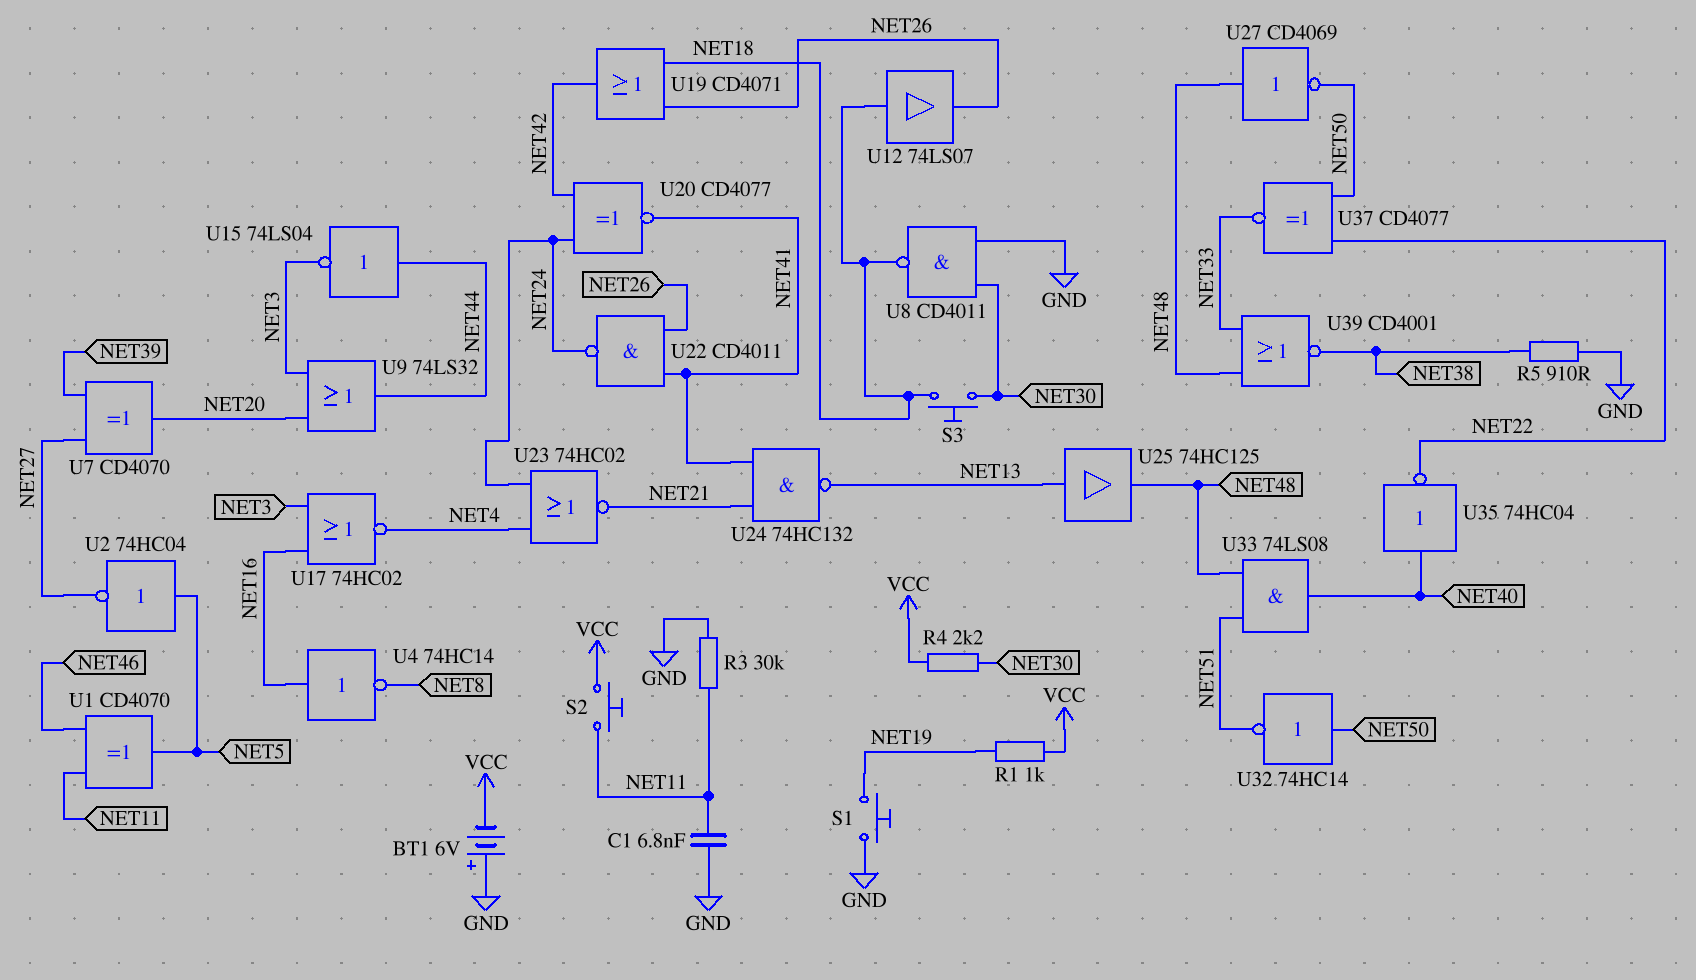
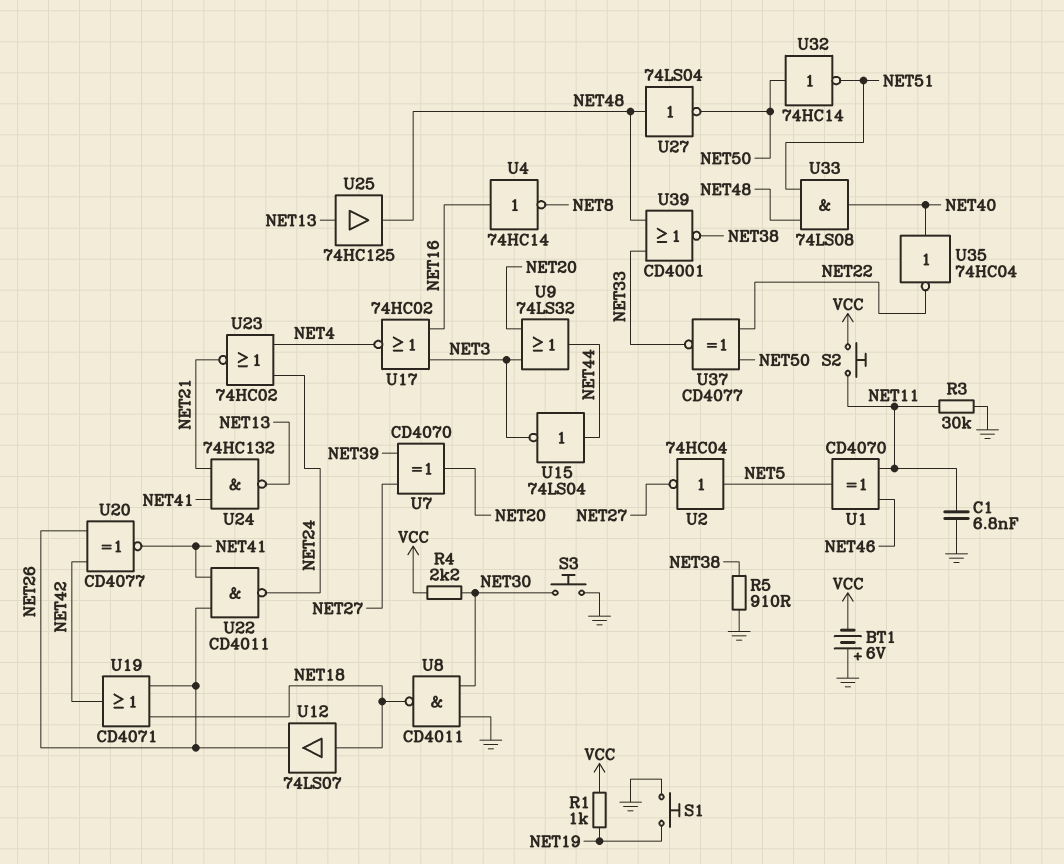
S3: button (NET18, NET30) -> button (GND, NET30)
U20: XNOR CD4077 (in NET24, in NET42, out NET41) -> XNOR CD4077 (in NET26, in NET42, out NET41)
U27: NOT CD4069 (in NET48, out NET50) -> NOT 74LS04 (in NET48, out NET50)

